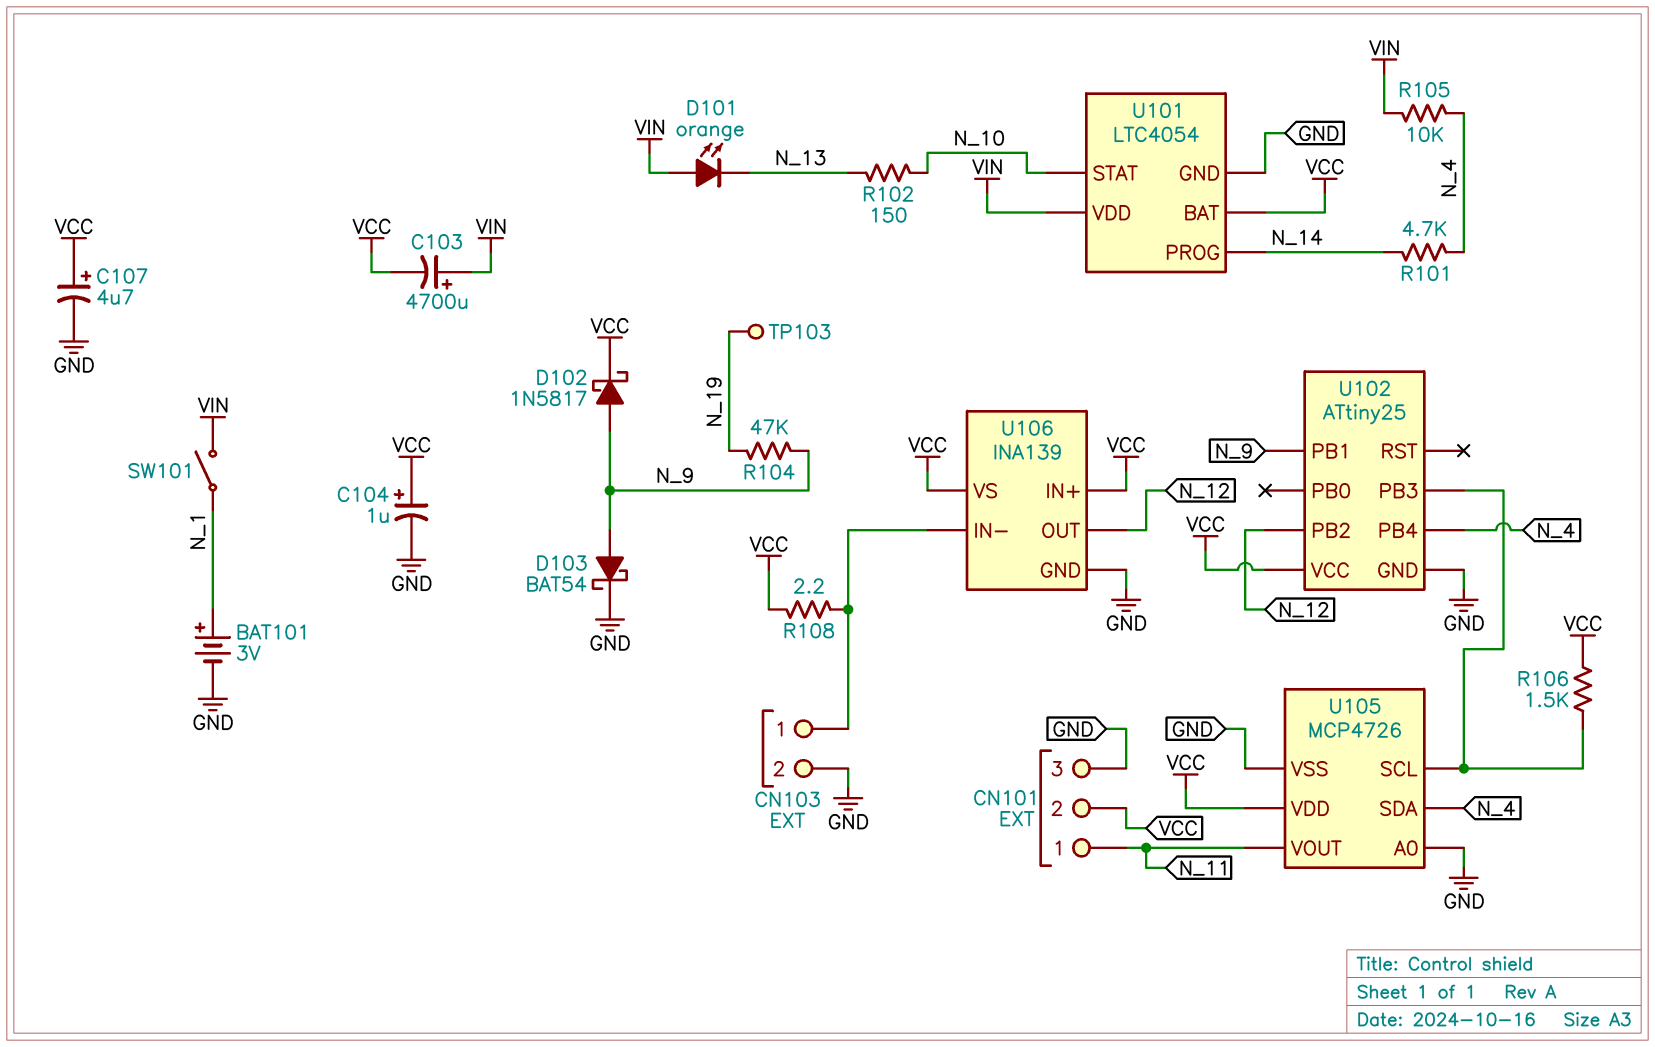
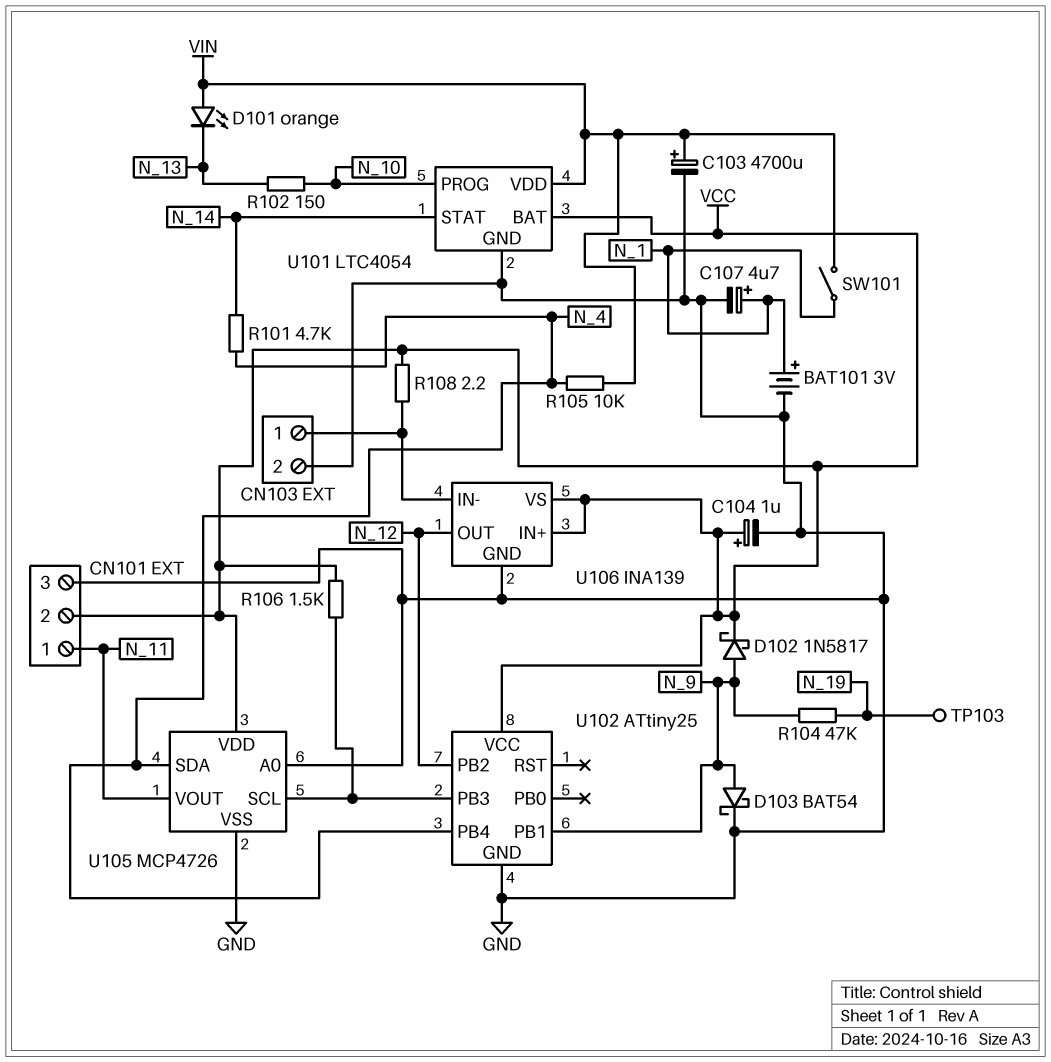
C103: 4700uF (plus VIN, minus VCC) -> 4700uF (plus VIN, minus GND)
C107: 4.7uF (plus VCC, minus GND) -> 4.7uF (plus N_1, minus GND)
U101 pin PROG: N_14 -> N_10
U101 pin STAT: N_10 -> N_14

